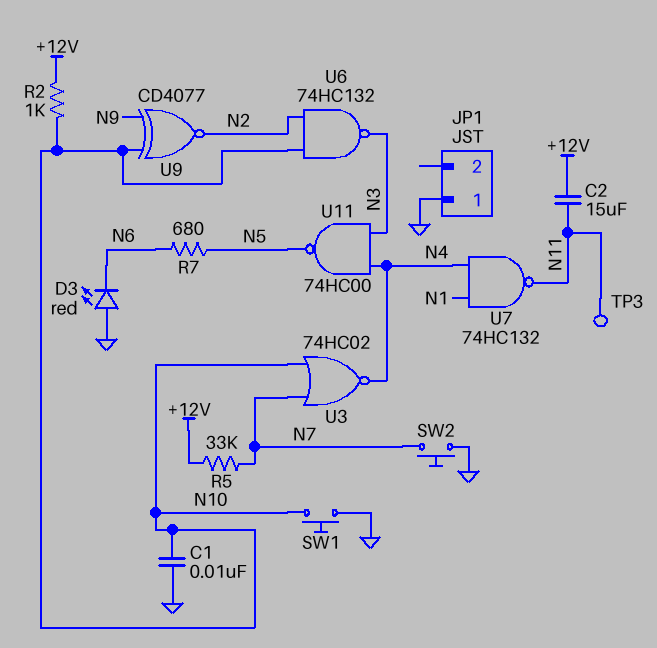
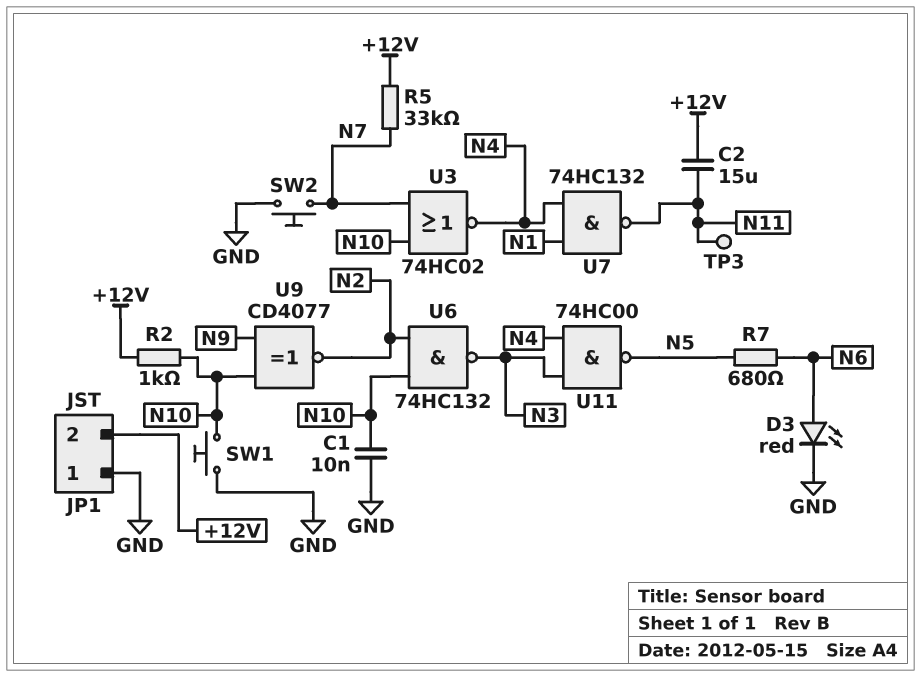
D3: LED red (A GND, K N6) -> LED red (A N6, K GND)
JP1 pin 2: none -> +12V

